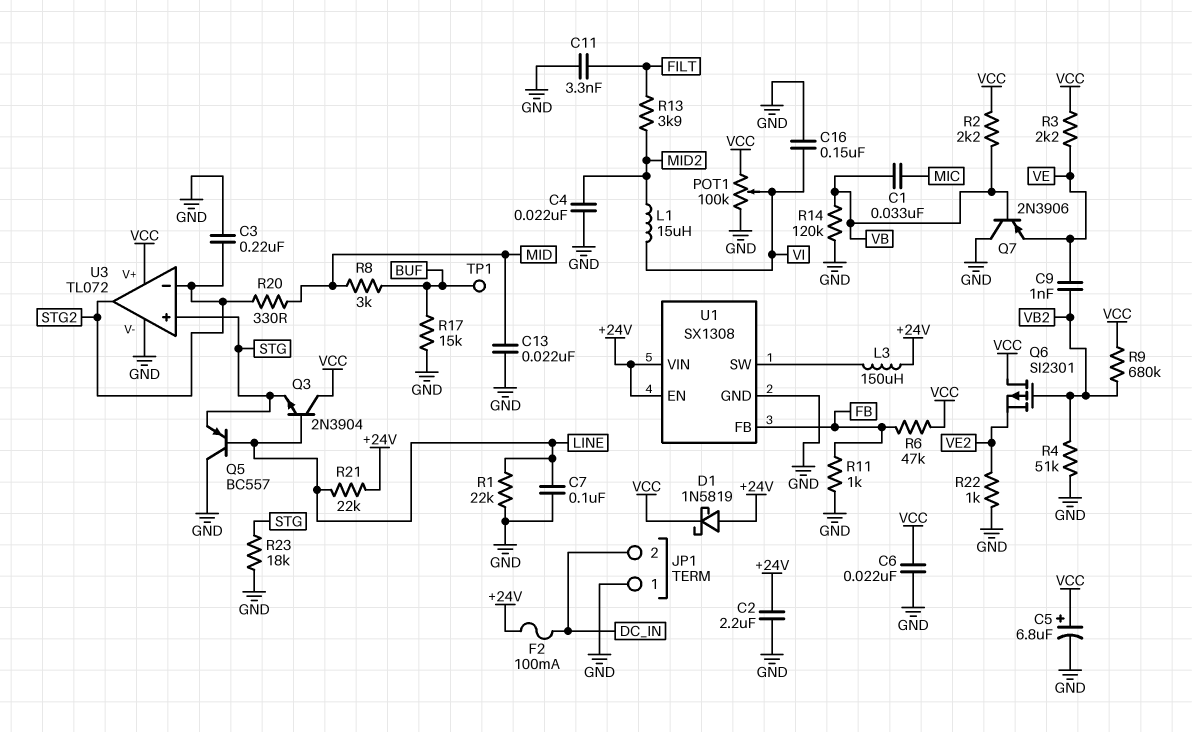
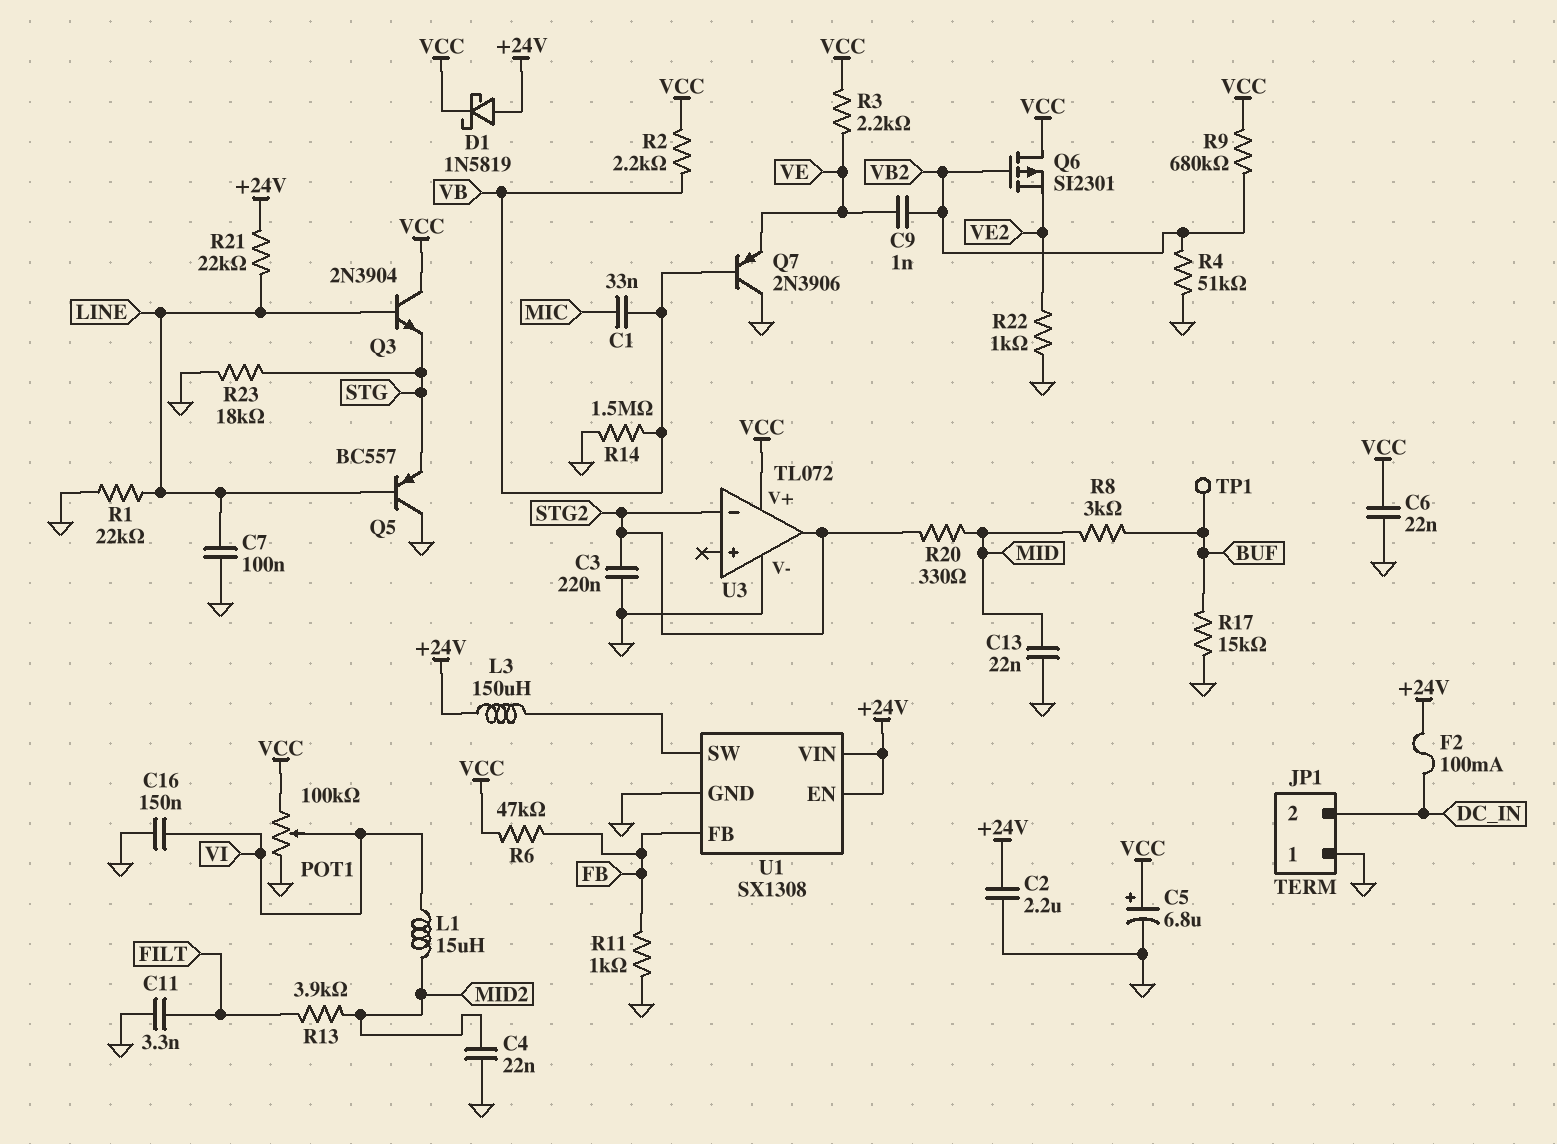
R14: 120k (GND, VB) -> 1.5M (GND, VB)
U3 pin in+: STG -> none

